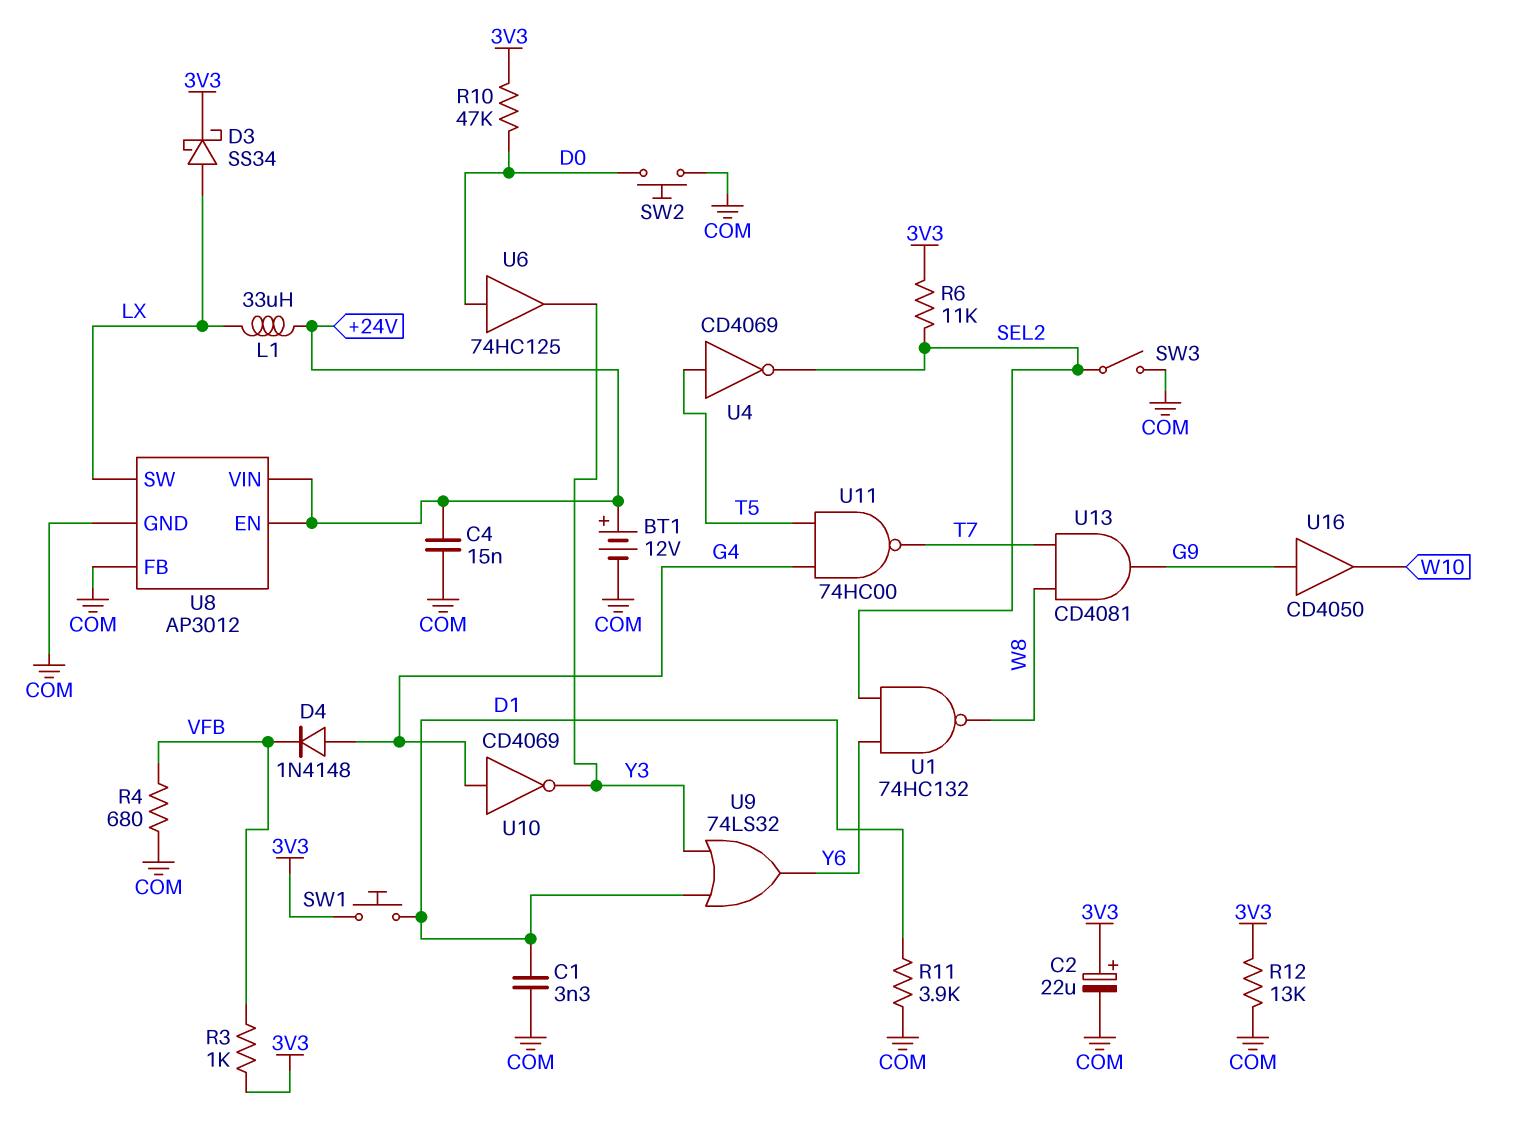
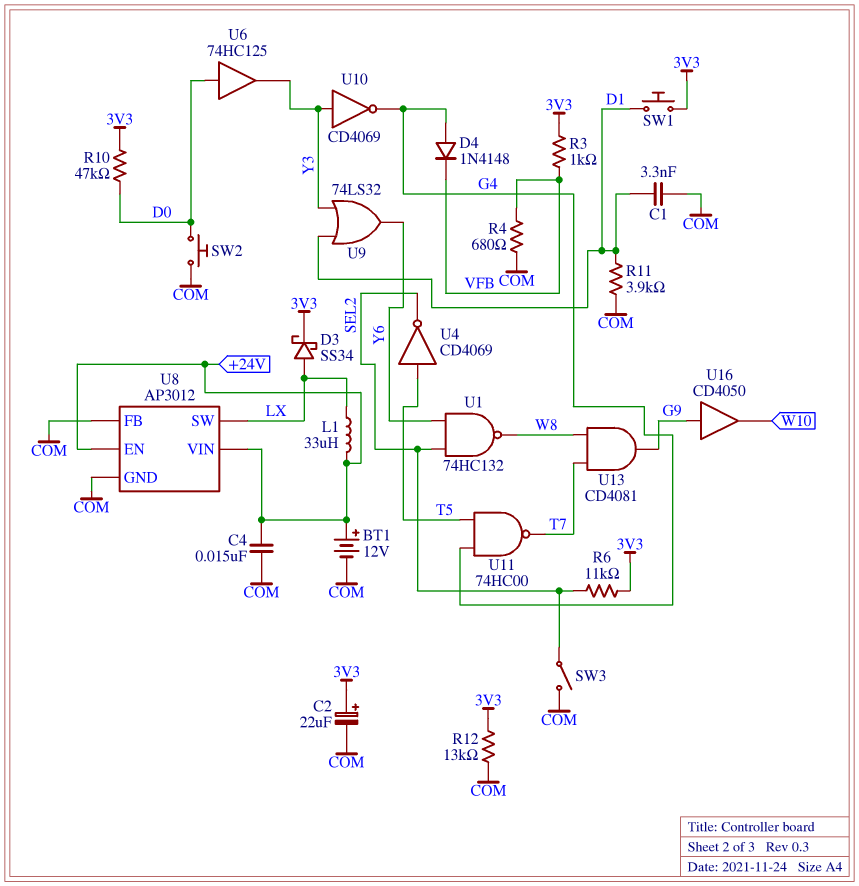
U10: NOT CD4069 (in G4, out Y3) -> NOT CD4069 (in Y3, out G4)

